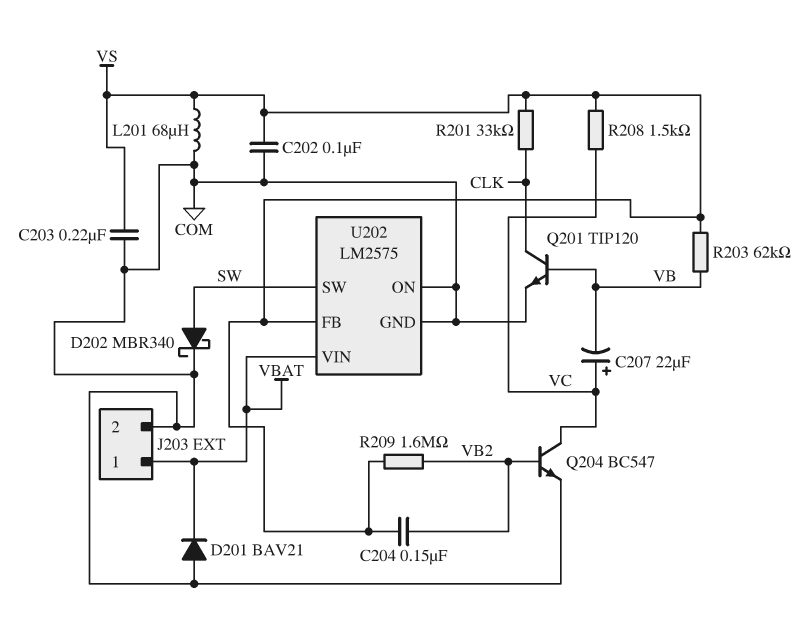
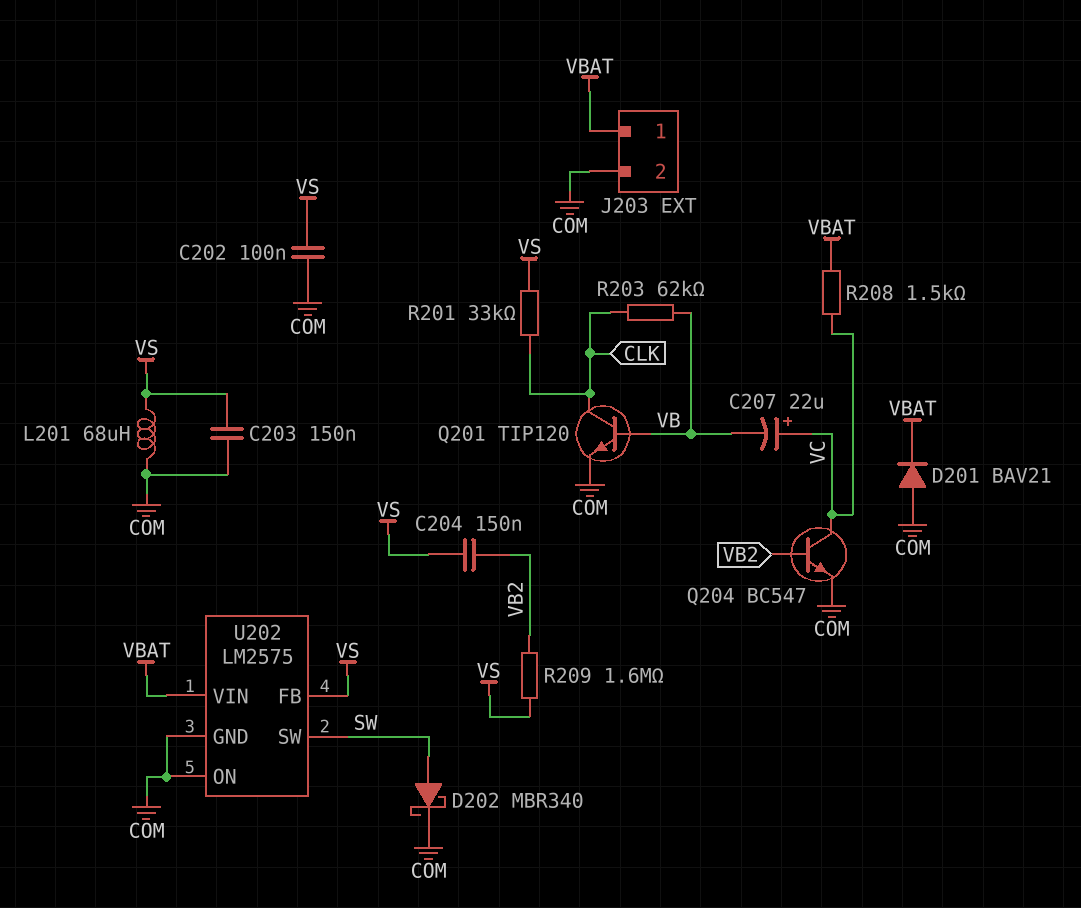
C203: 220nF (COM, VS) -> 150nF (COM, VS)
R203: 62k (VB, VS) -> 62k (CLK, VB)
R208: 1.5k (VC, VS) -> 1.5k (VBAT, VC)

